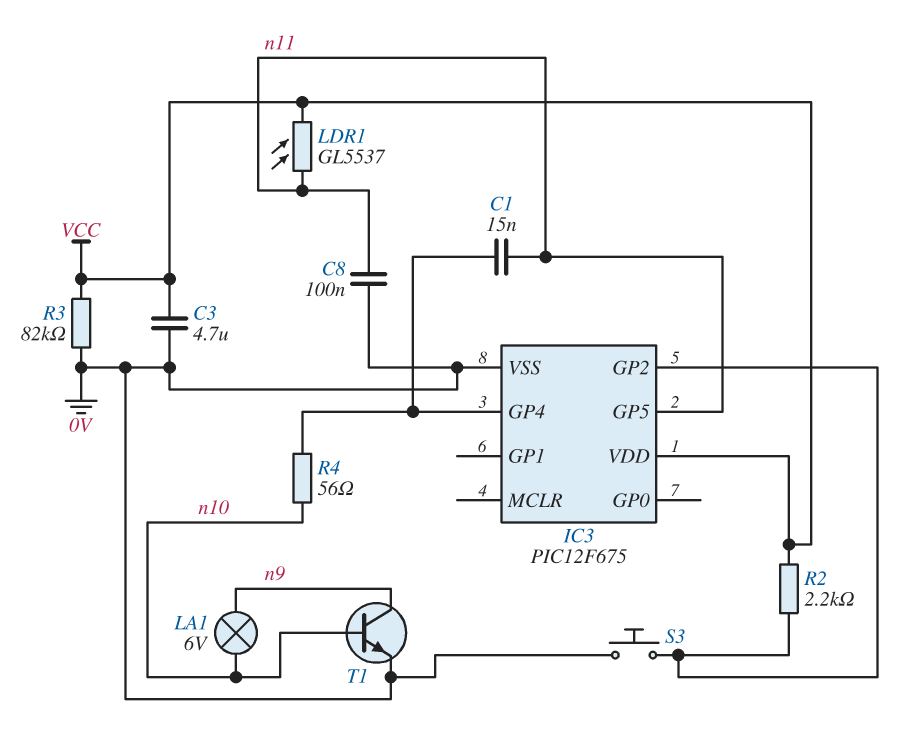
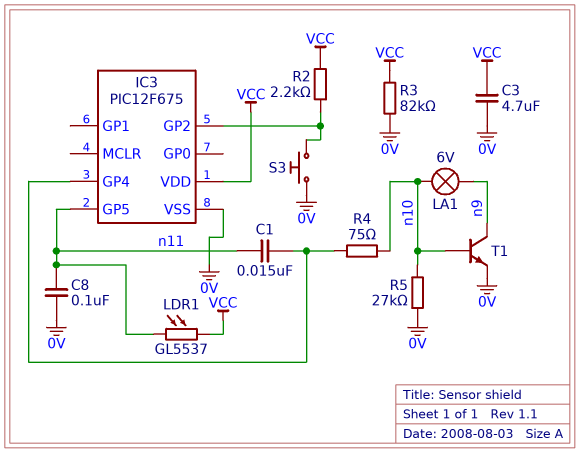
R4: 56 (IC3/GP4, n10) -> 75 (IC3/GP4, n10)
R5: none -> 27k (0V, n10)

